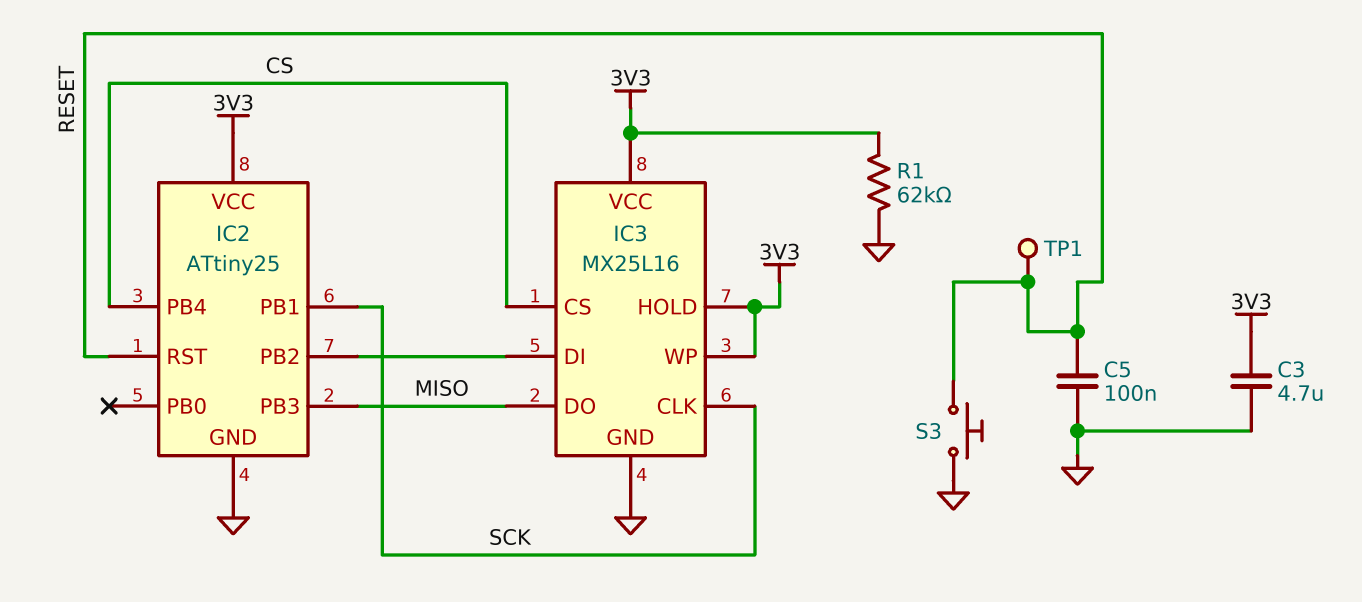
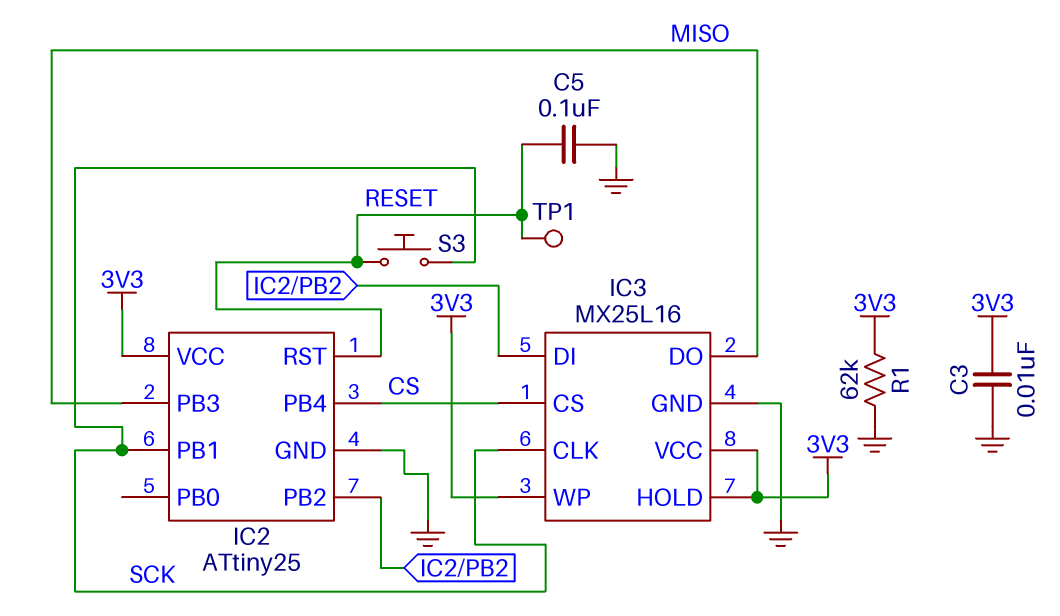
C3: 4.7uF (3V3, GND) -> 10nF (3V3, GND)
S3: button (GND, RESET) -> button (RESET, SCK)

